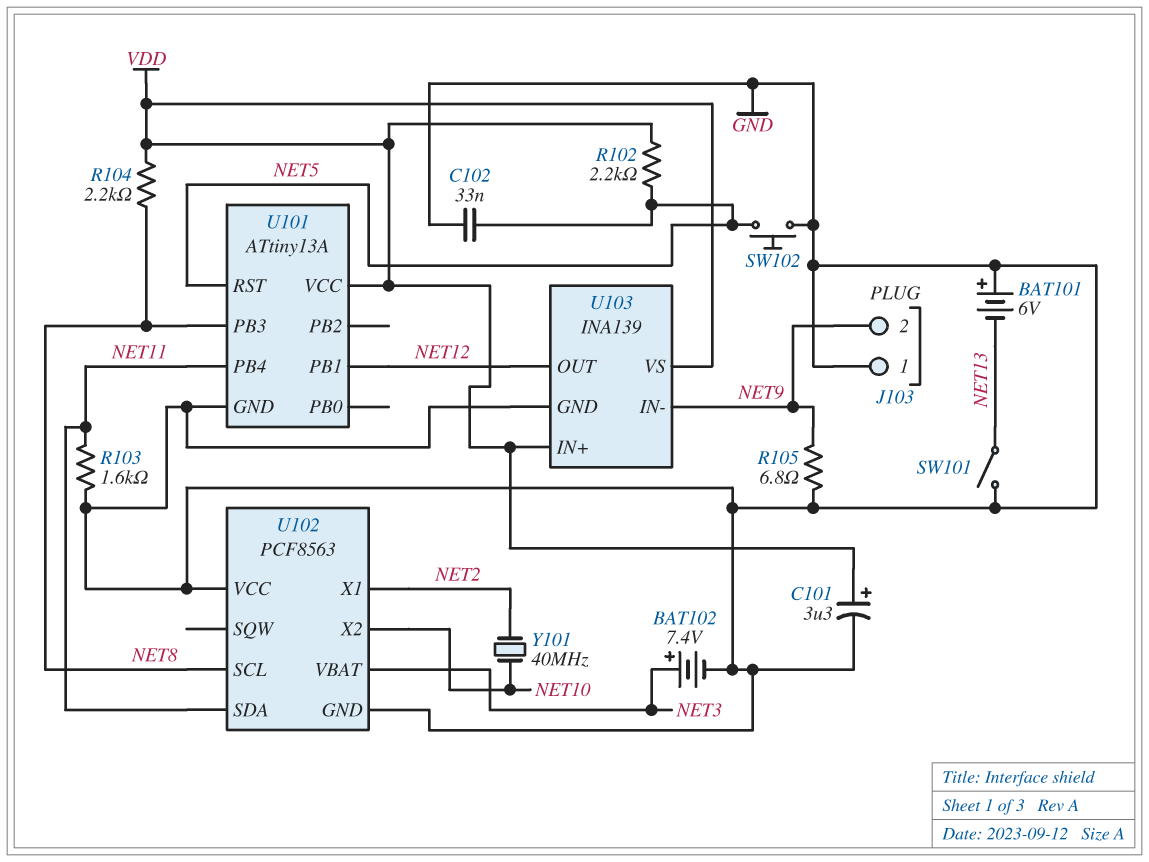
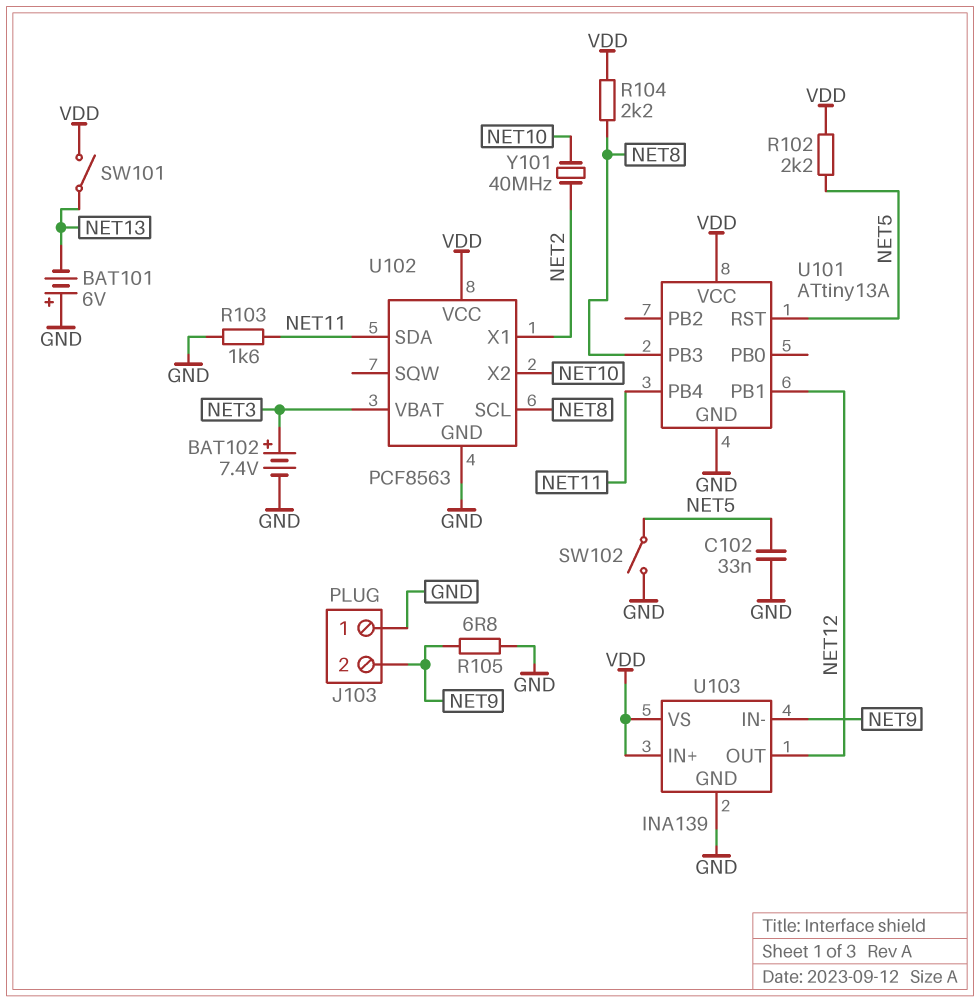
C101: 3.3uF (plus VDD, minus GND) -> none
SW101: switch (GND, NET13) -> switch (NET13, VDD)
SW102: button (GND, NET5) -> switch (GND, NET5)
U102 pin VCC: GND -> VDD

